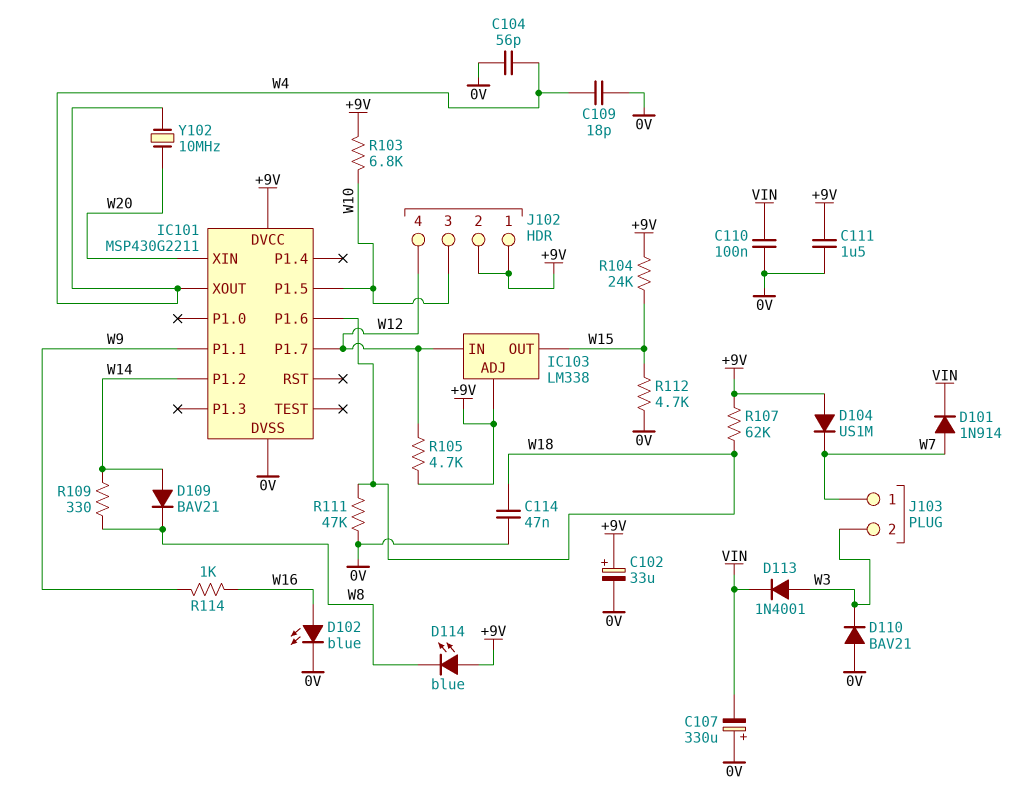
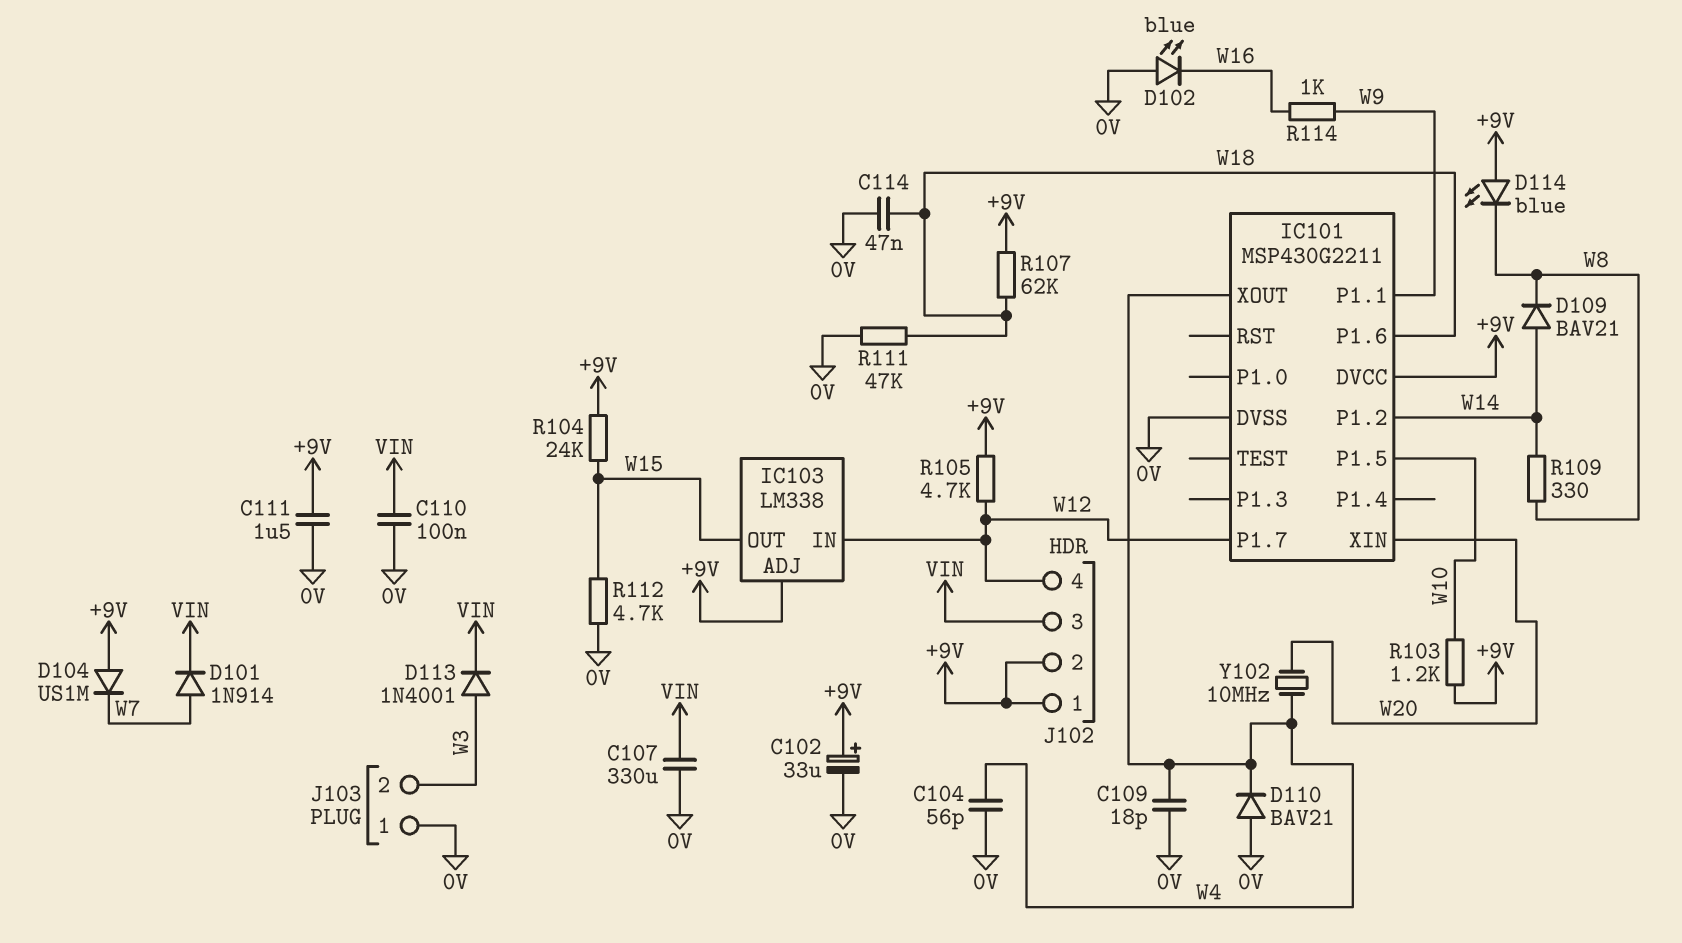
C107: 330uF (plus 0V, minus VIN) -> 330uF (0V, VIN)
D102: LED blue (A W16, K 0V) -> LED blue (A 0V, K W16)
D110: diode BAV21 (A 0V, K W3) -> diode BAV21 (A 0V, K W4)
J102 pin 3: W10 -> VIN
J103 pin 1: W7 -> 0V
R103: 6.8k (+9V, W10) -> 1.2k (+9V, W10)

